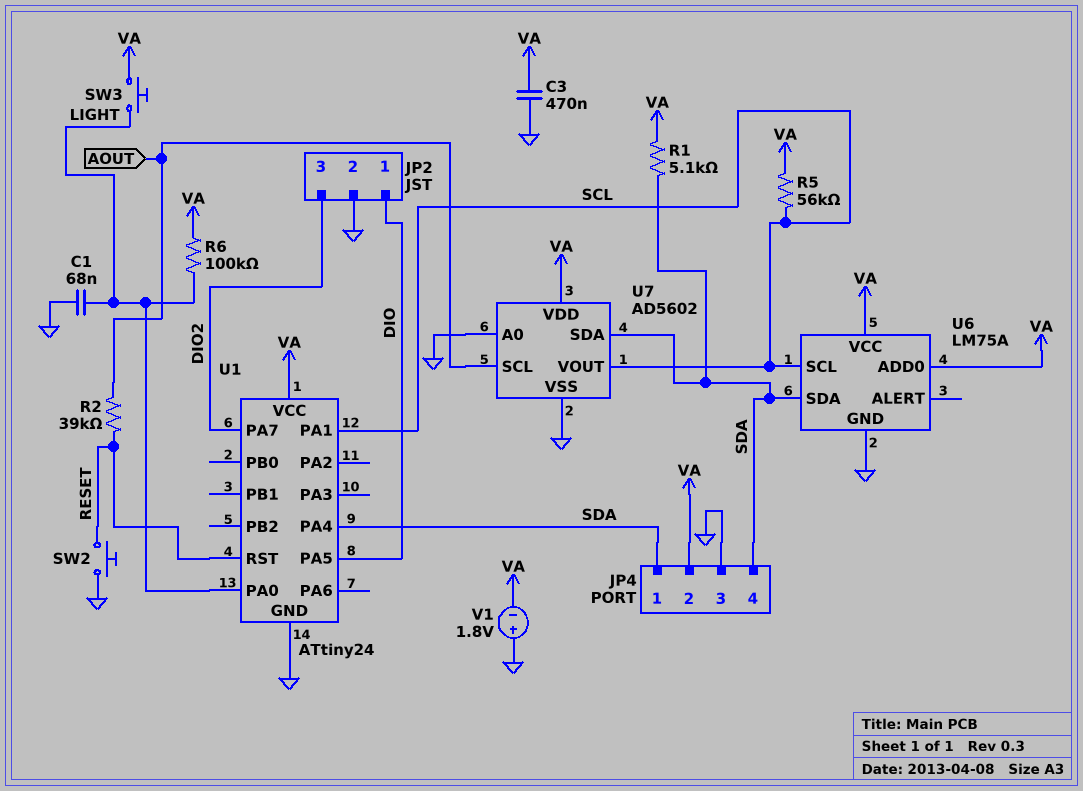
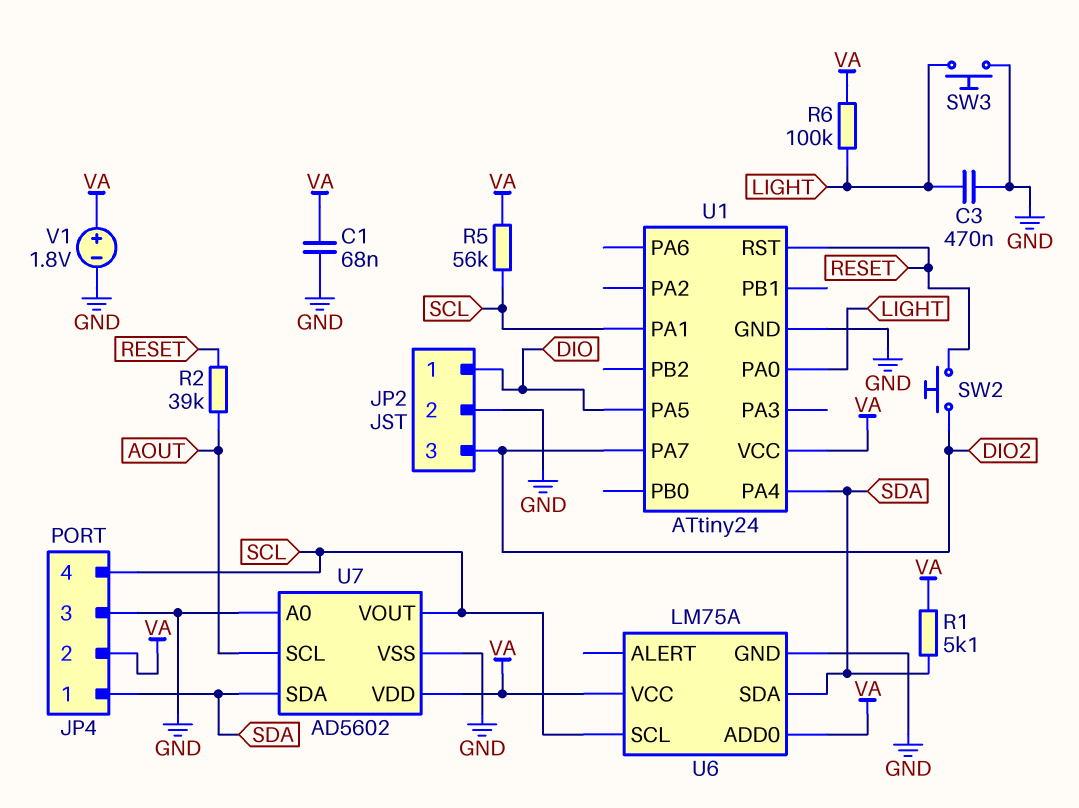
C1: 68nF (GND, LIGHT) -> 68nF (GND, VA)
C3: 470nF (GND, VA) -> 470nF (GND, LIGHT)
JP4 pin 4: SDA -> SCL
SW2: button (GND, RESET) -> button (DIO2, RESET)
SW3: button (LIGHT, VA) -> button (GND, LIGHT)
V1: 1.8V (plus GND, minus VA) -> 1.8V (plus VA, minus GND)

